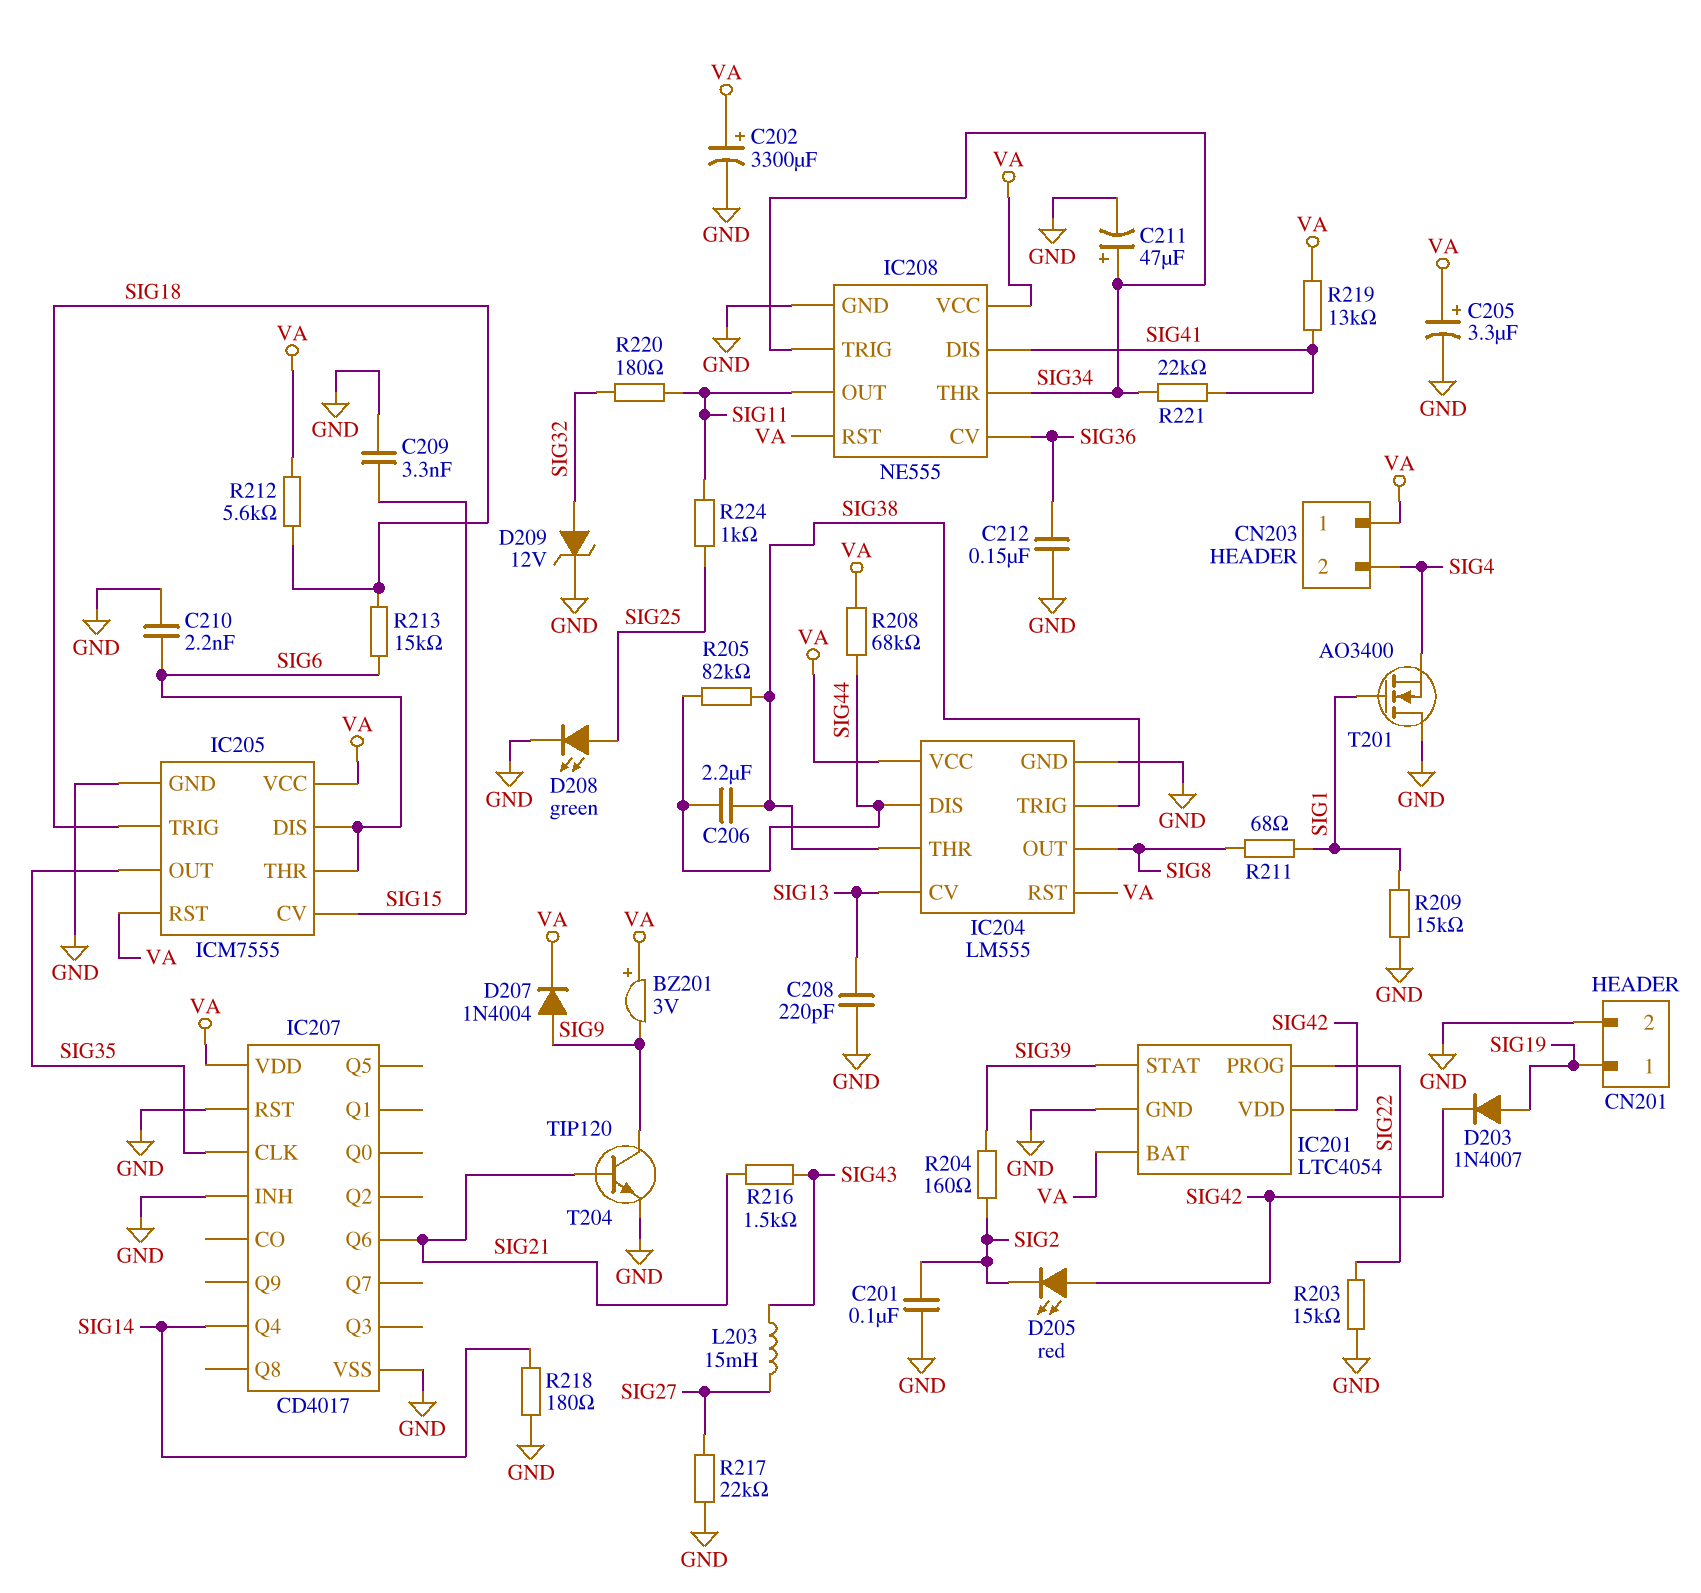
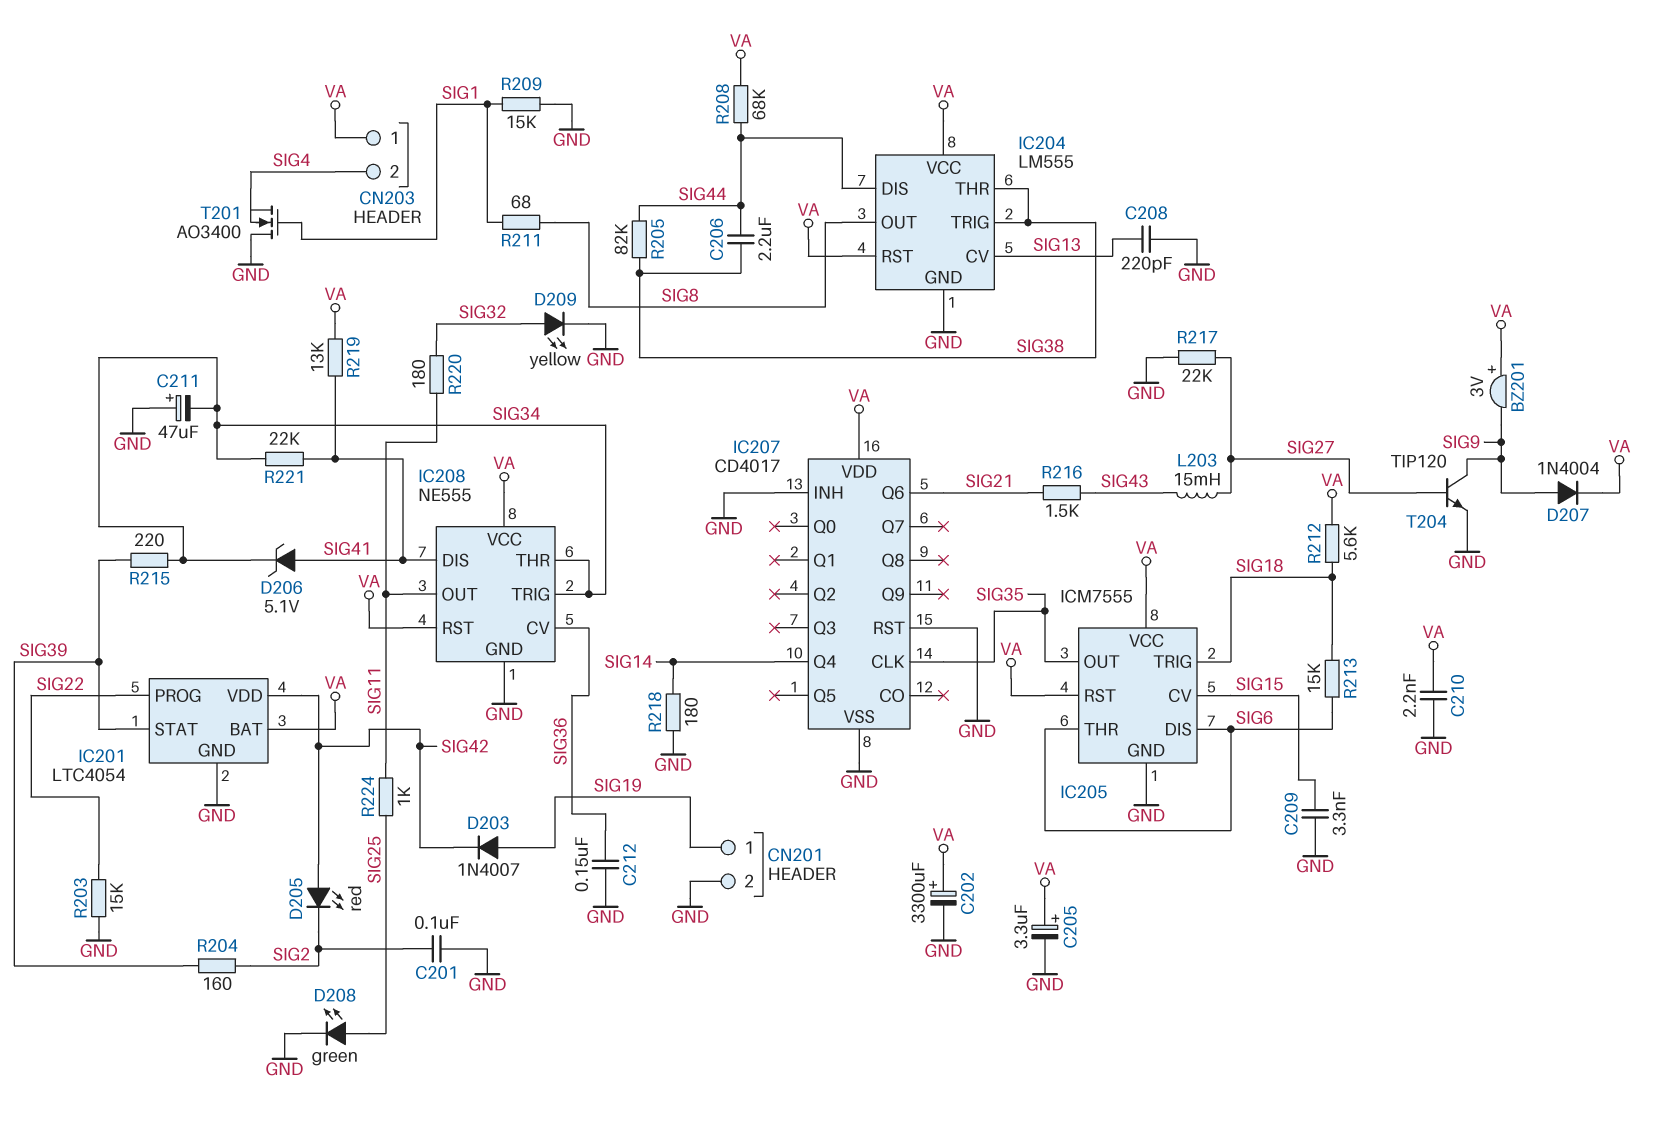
C210: 2.2nF (GND, SIG6) -> 2.2nF (GND, VA)
C211: 47uF (plus SIG34, minus GND) -> 47uF (plus GND, minus SIG34)
D206: none -> zener 5.1V (A SIG41, K SIG34)
D209: zener 12V (A SIG32, K GND) -> LED yellow (A SIG32, K GND)
R215: none -> 220 (SIG34, SIG39)
T204: NPN TIP120 (B SIG21, C SIG9, E GND) -> NPN TIP120 (B SIG27, C SIG9, E GND)

